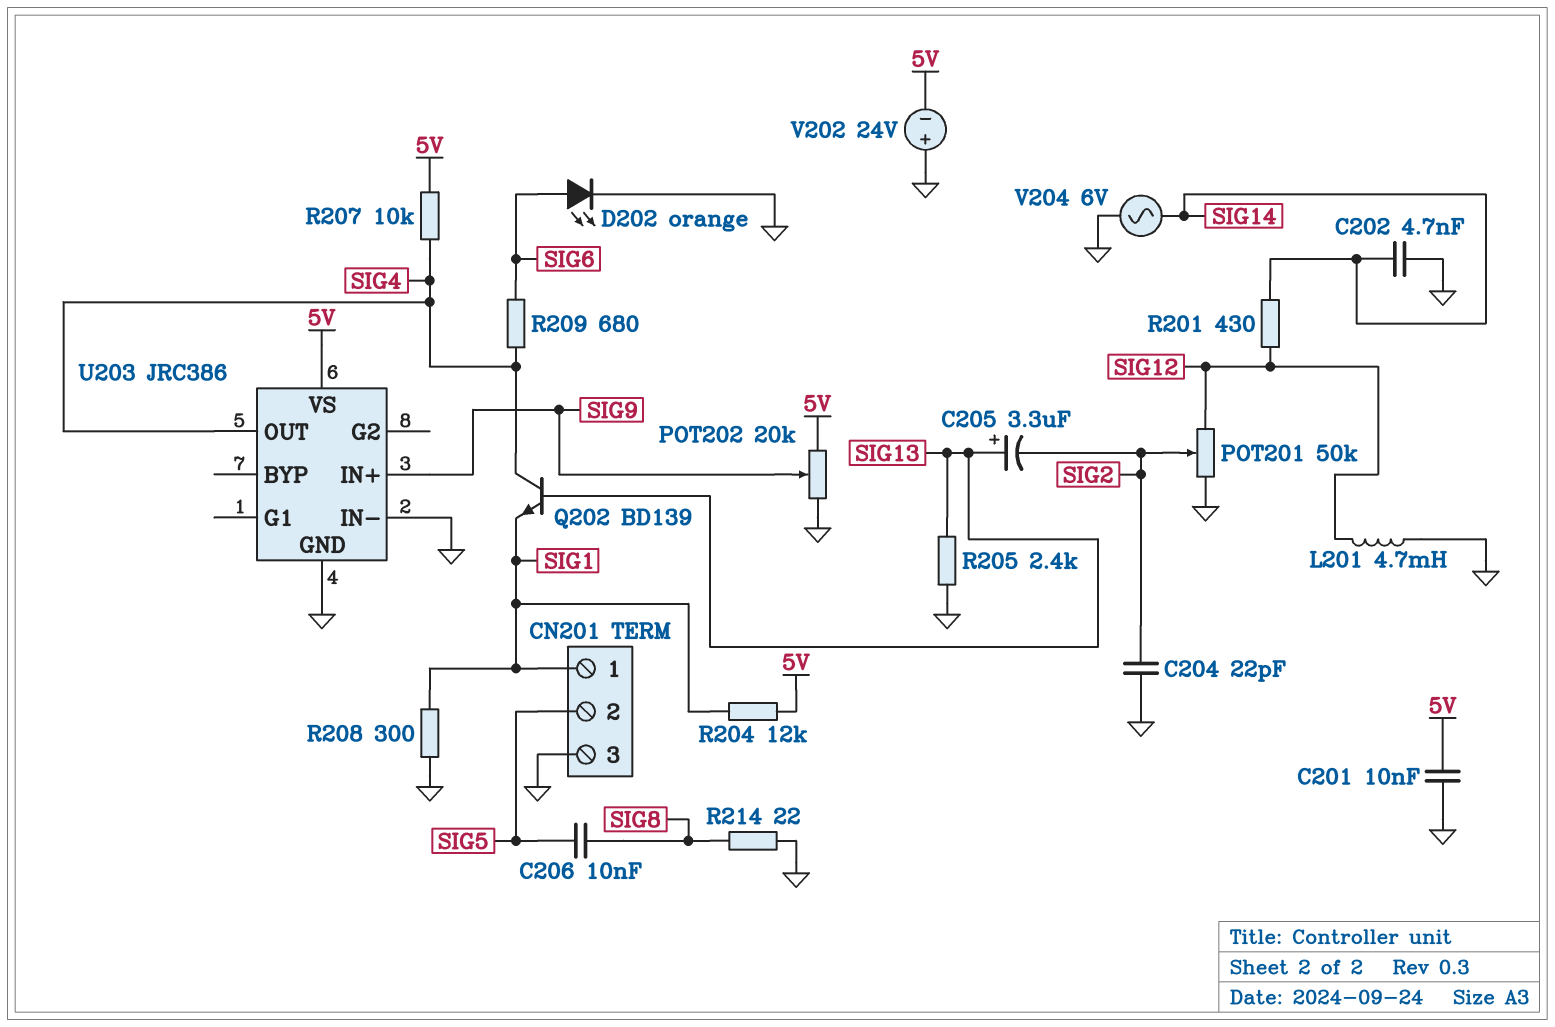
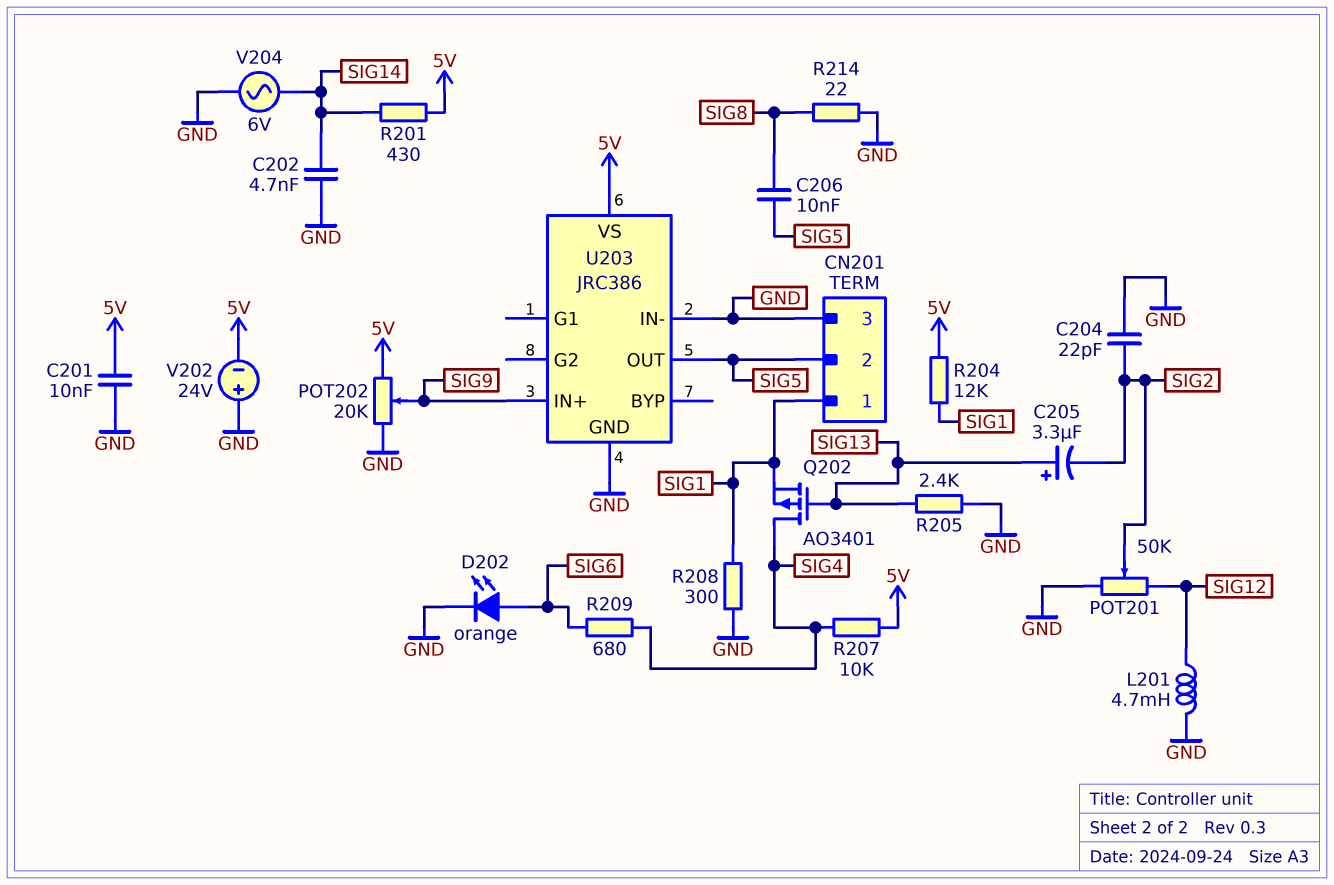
Q202: NPN BD139 (B SIG13, C SIG4, E SIG1) -> PMOS AO3401 (G SIG13, D SIG4, S SIG1)
R201: 430 (SIG12, SIG14) -> 430 (5V, SIG14)
U203 pin OUT: SIG4 -> SIG5

